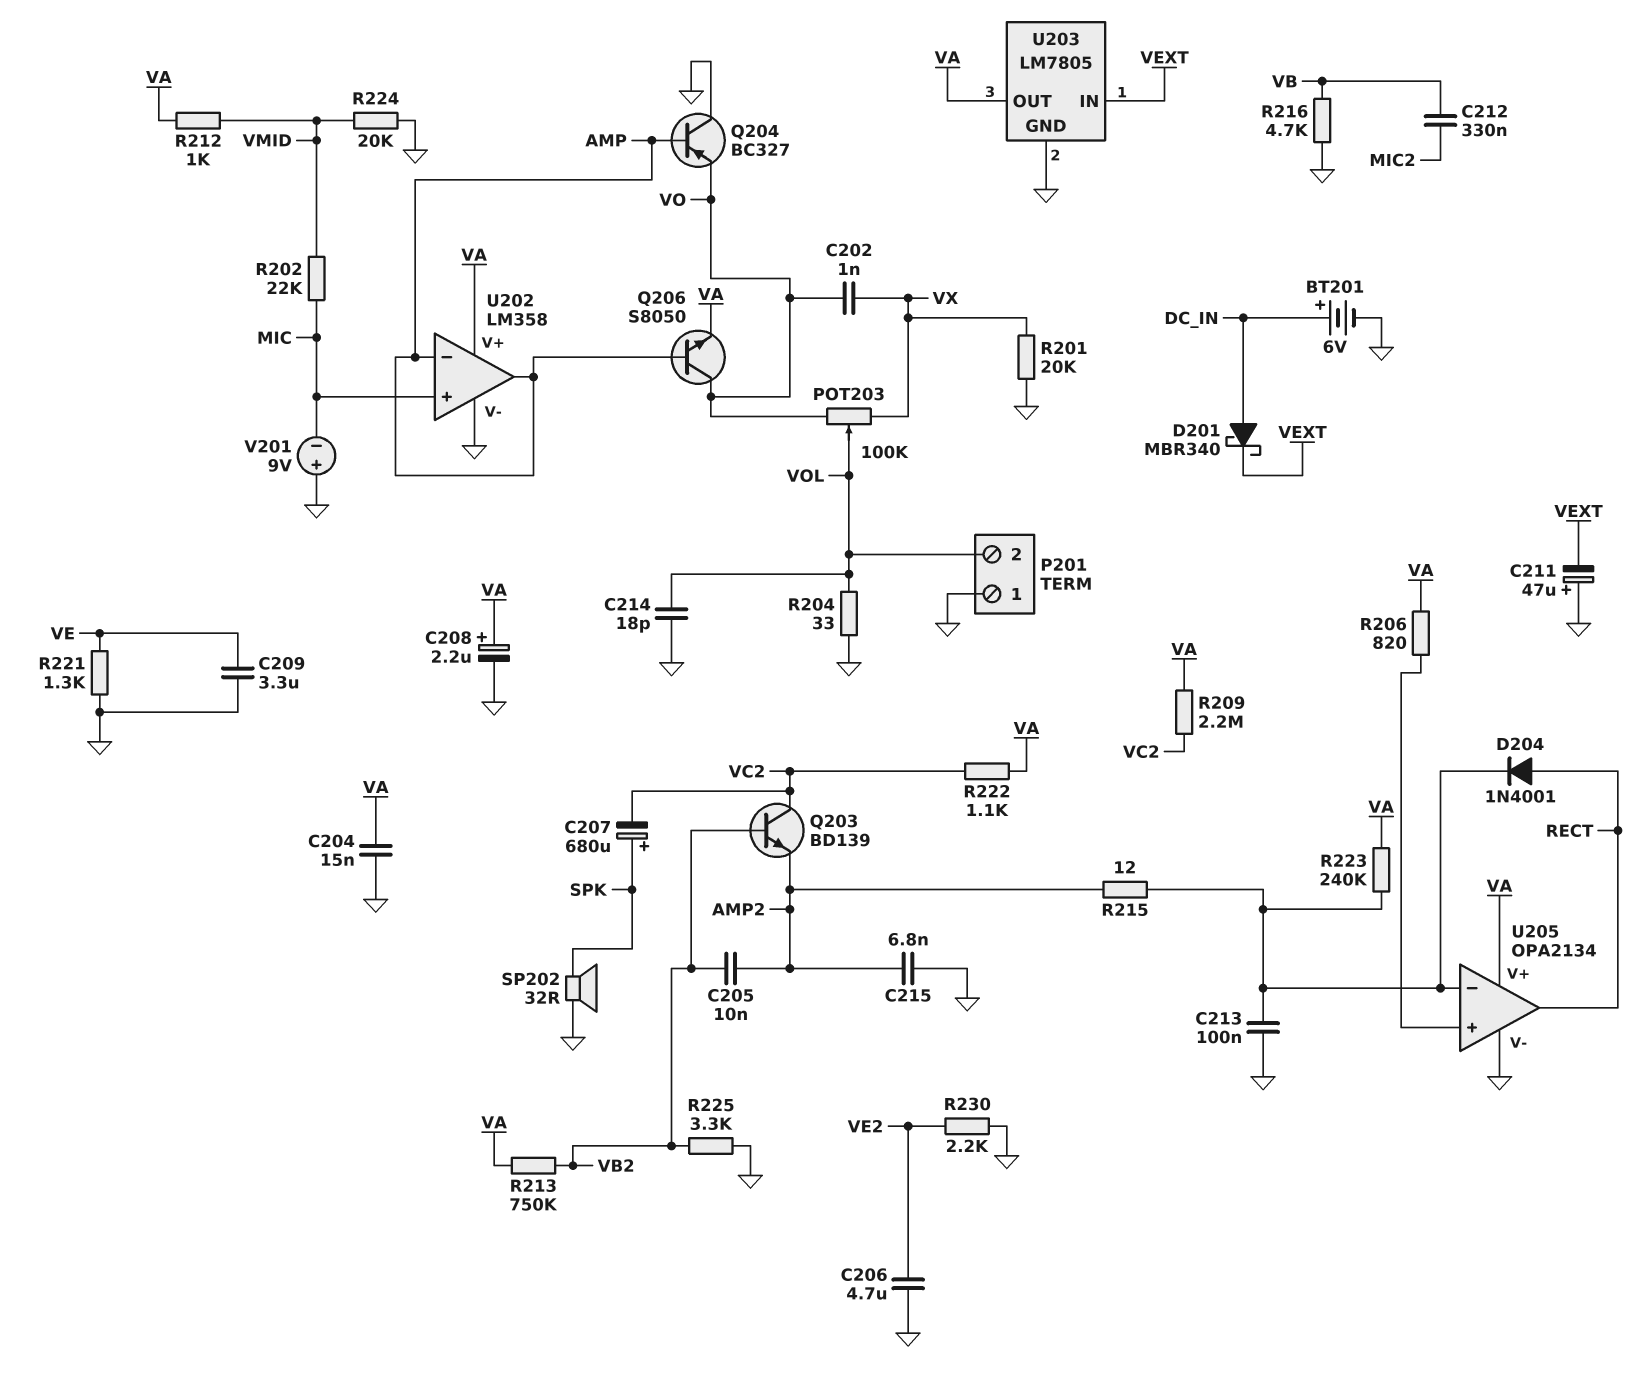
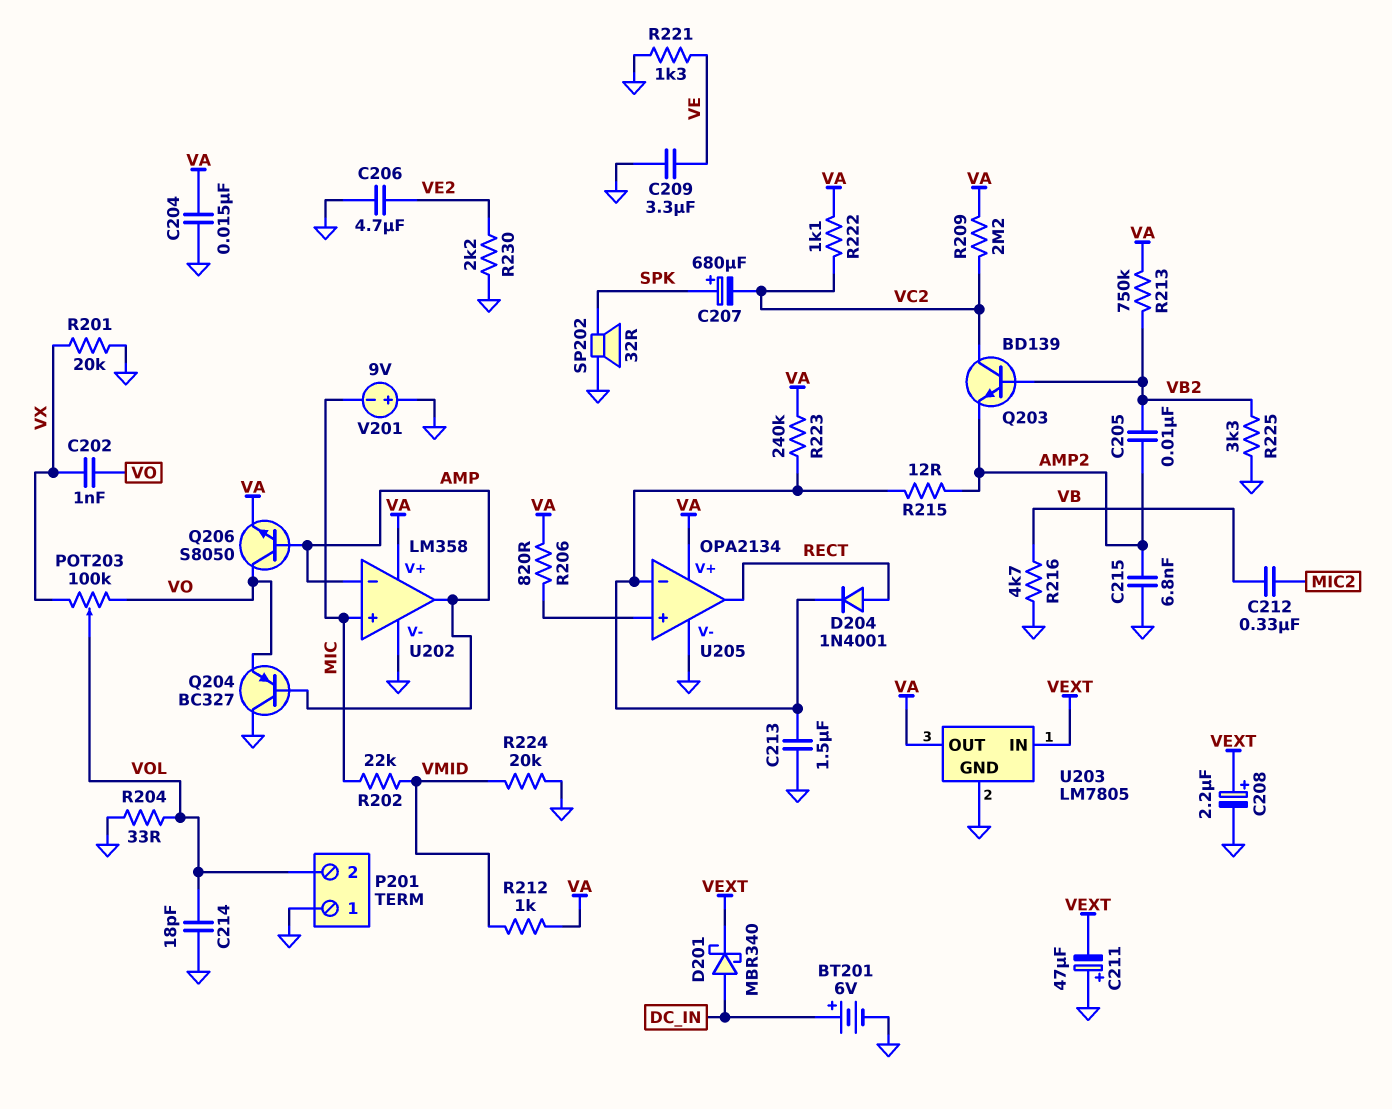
C208: 2.2uF (plus VA, minus GND) -> 2.2uF (plus VEXT, minus GND)
C213: 100nF (GND, U205/in-) -> 1.5uF (GND, U205/in-)

